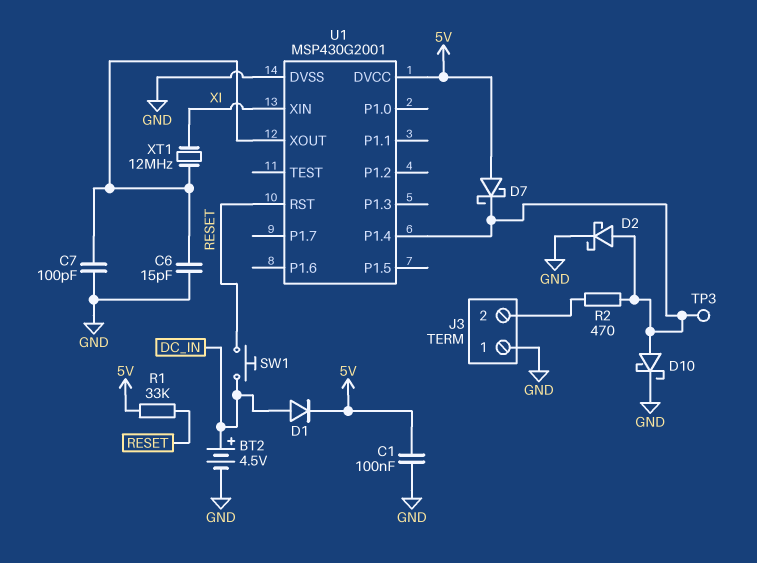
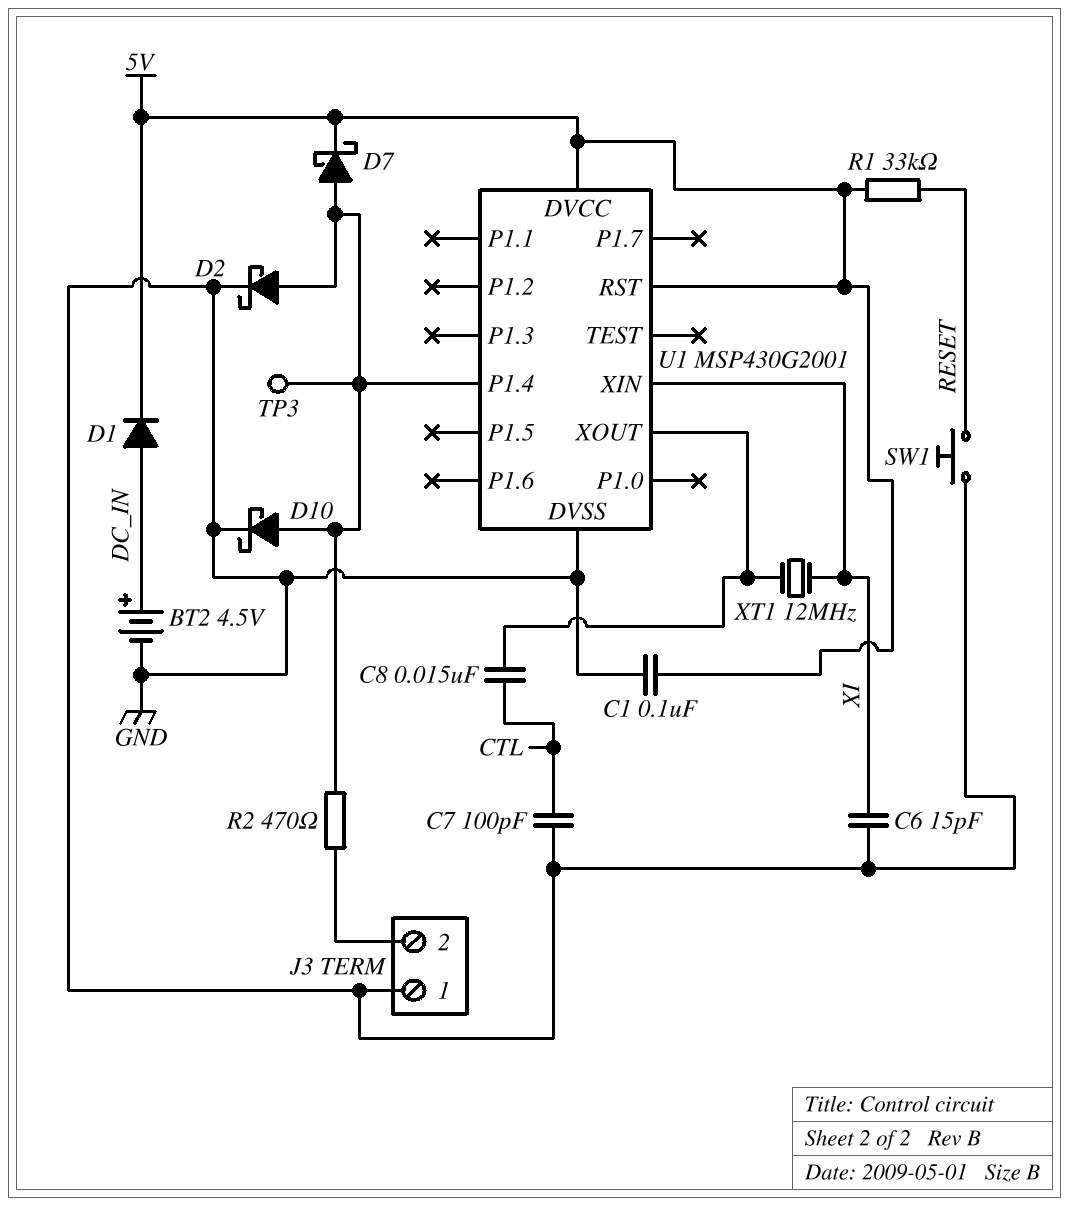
C6: 15pF (GND, U1/XOUT) -> 15pF (GND, XI)
C7: 100pF (GND, U1/XOUT) -> 100pF (CTL, GND)
C8: none -> 15nF (CTL, U1/XOUT)
D7: schottky (A 5V, K U1/P1.4) -> schottky (A U1/P1.4, K 5V)
SW1: button (DC_IN, RESET) -> button (GND, RESET)
U1 pin RST: RESET -> 5V

